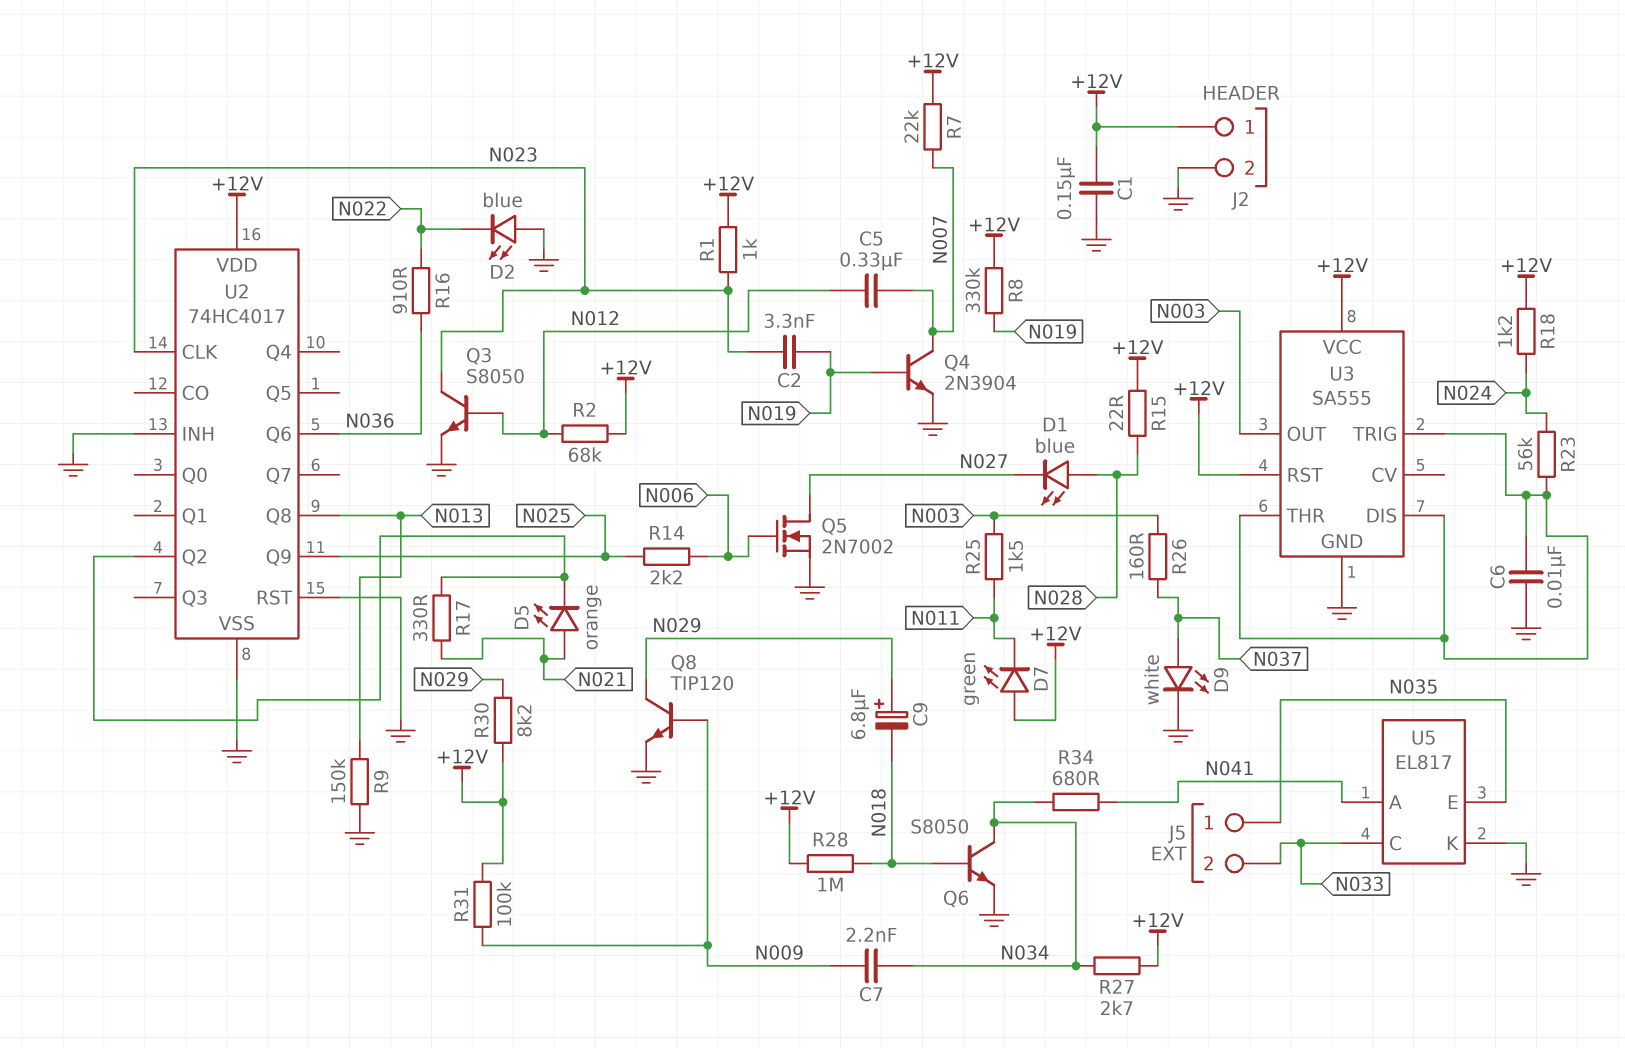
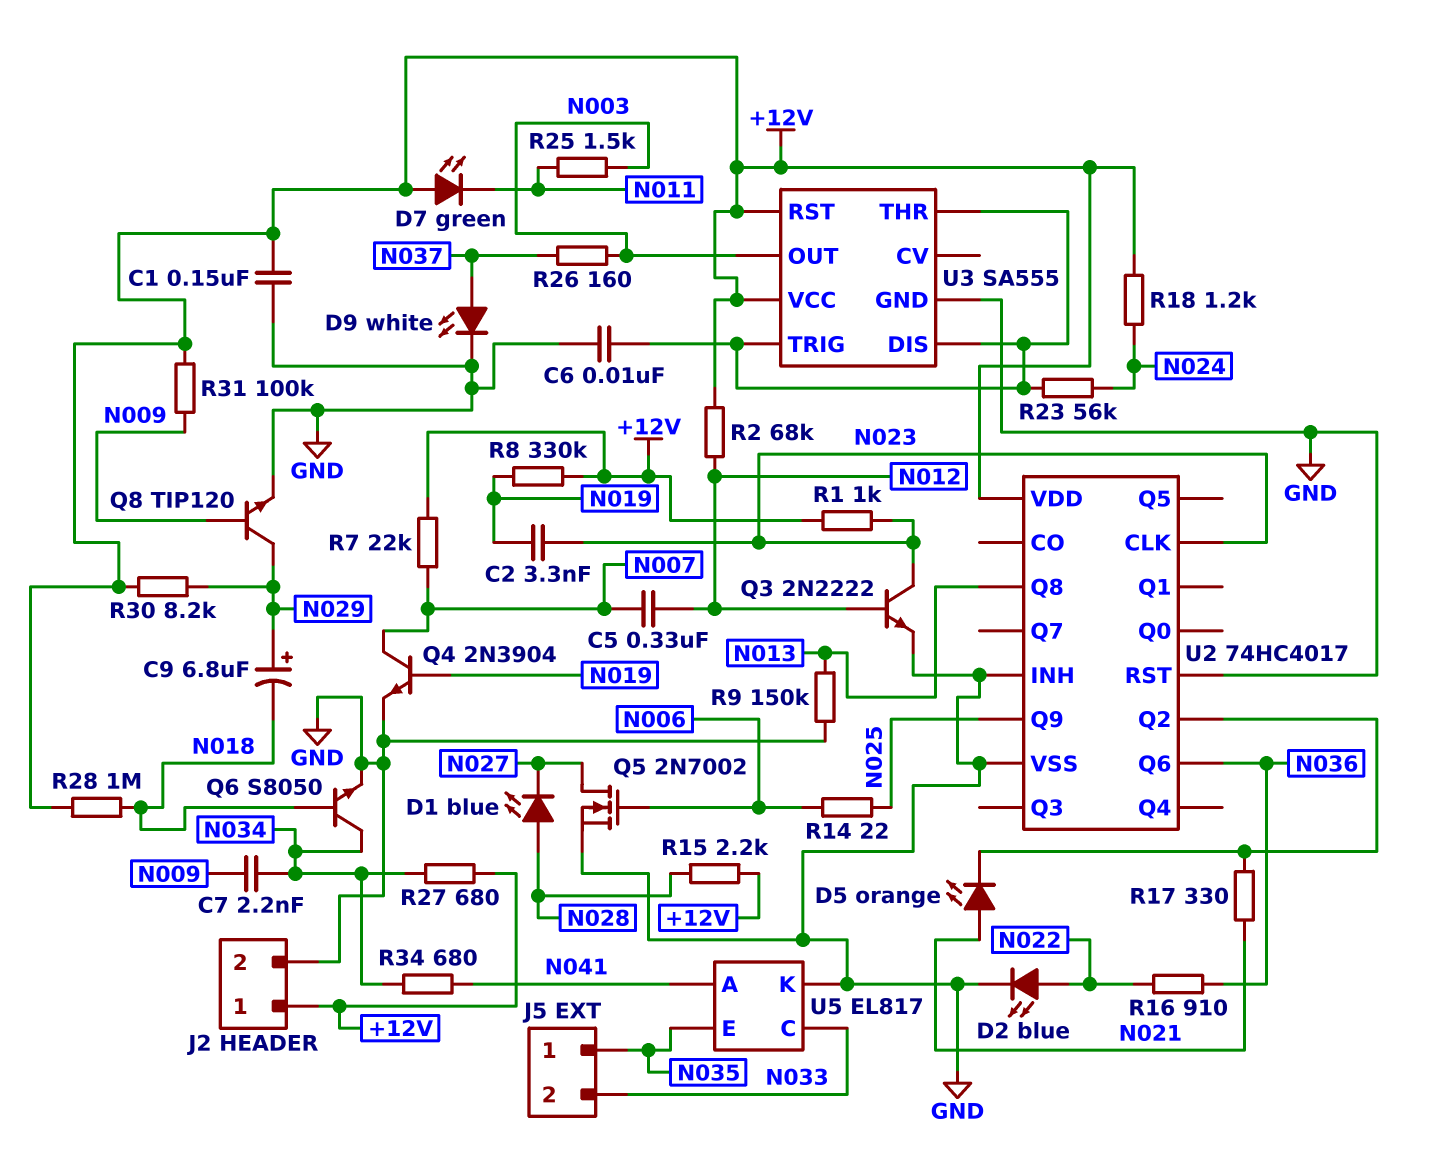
D2: LED blue (A GND, K N022) -> LED blue (A N022, K GND)
Q3: NPN S8050 (B N012, C N023, E GND) -> NPN 2N2222 (B N012, C N023, E GND)
R14: 2.2k (N006, N025) -> 22 (N006, N025)
R15: 22 (+12V, N028) -> 2.2k (+12V, N028)
R27: 2.7k (+12V, N034) -> 680 (+12V, N034)

